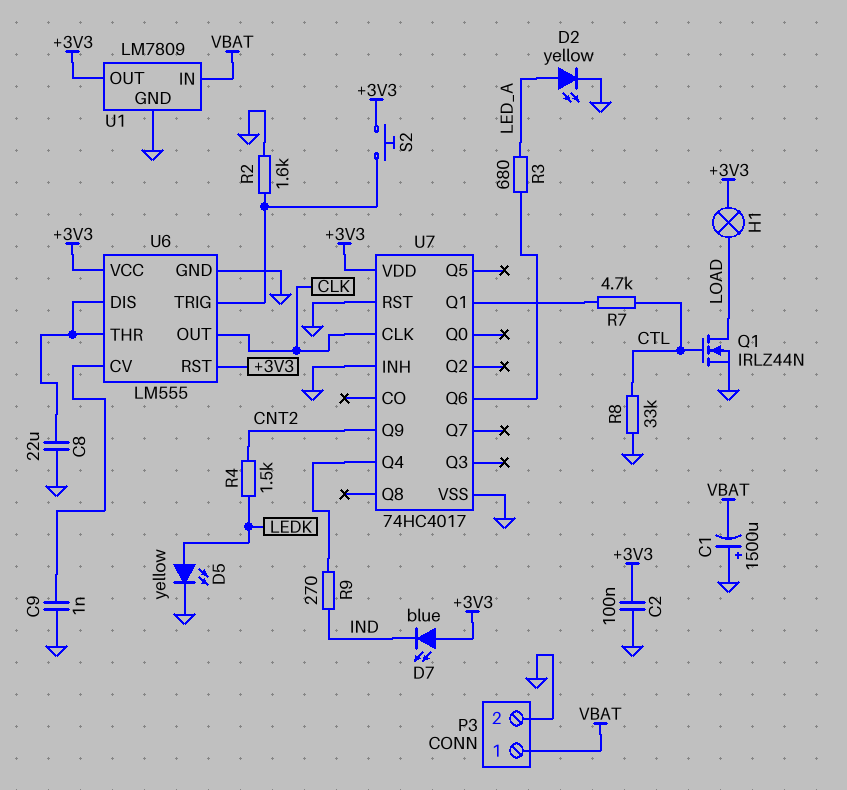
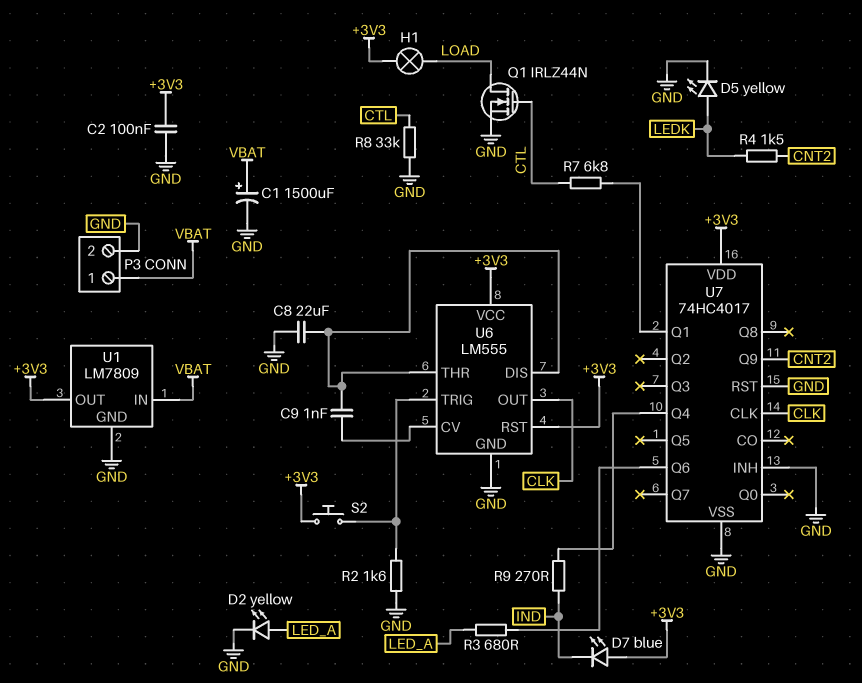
C1: 1500uF (plus GND, minus VBAT) -> 1500uF (plus VBAT, minus GND)
C9: 1nF (GND, U6/CV) -> 1nF (U6/CV, U6/DIS)
R7: 4.7k (CTL, U7/Q1) -> 6.8k (CTL, U7/Q1)

